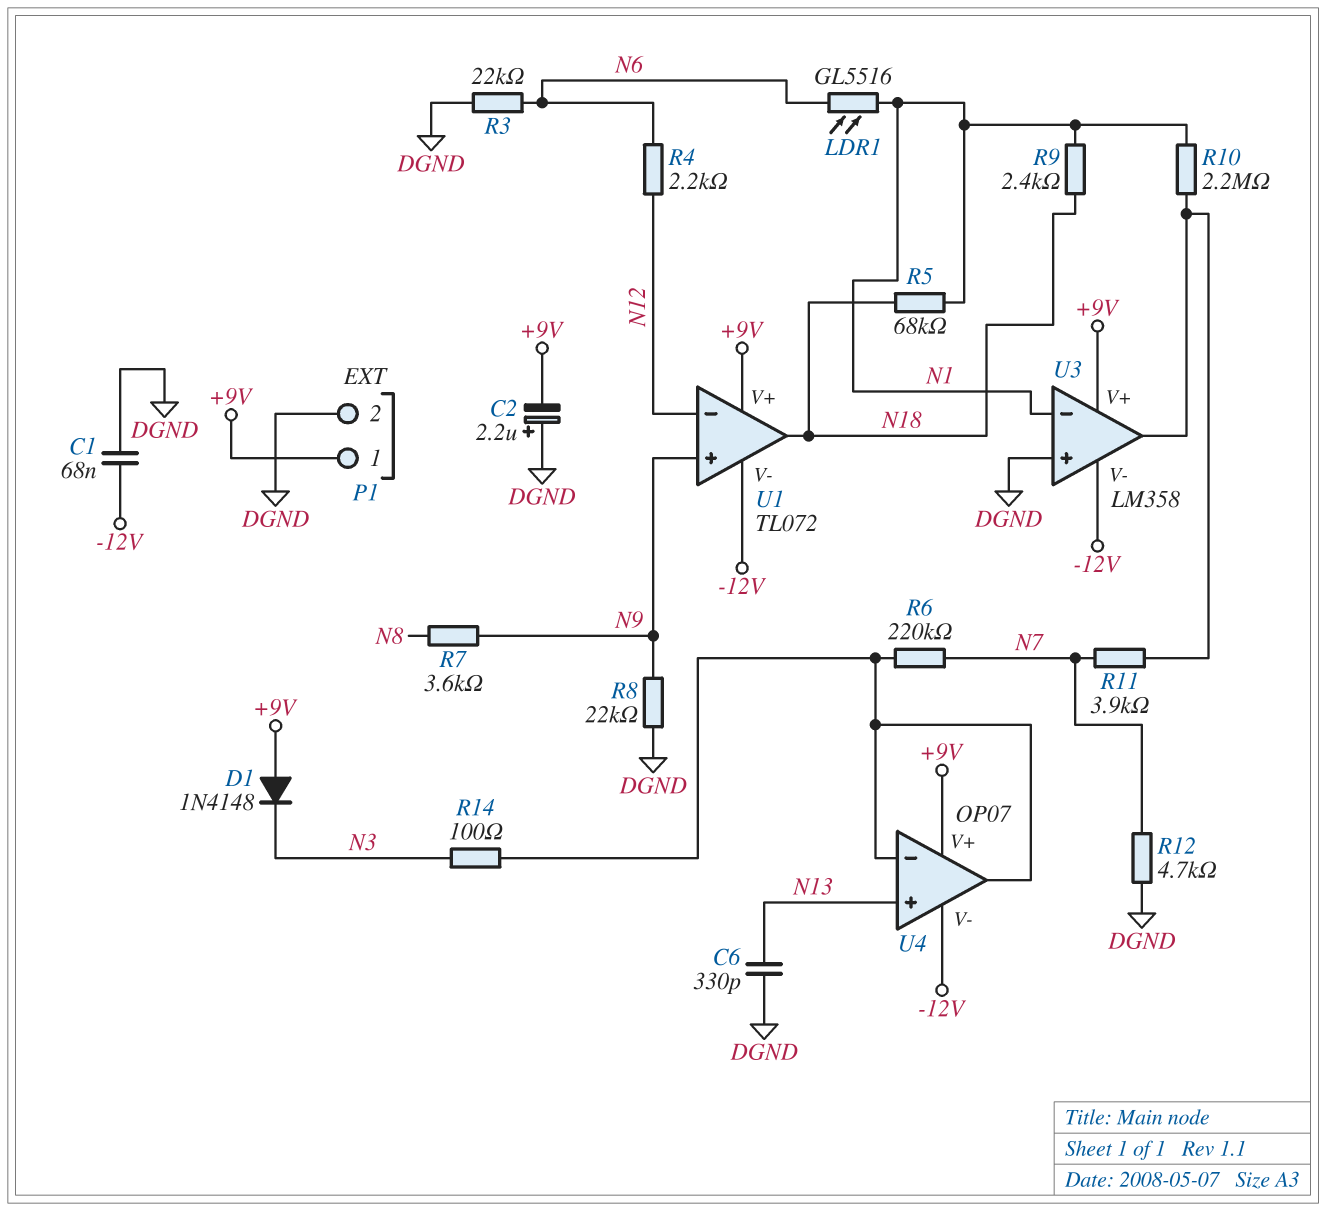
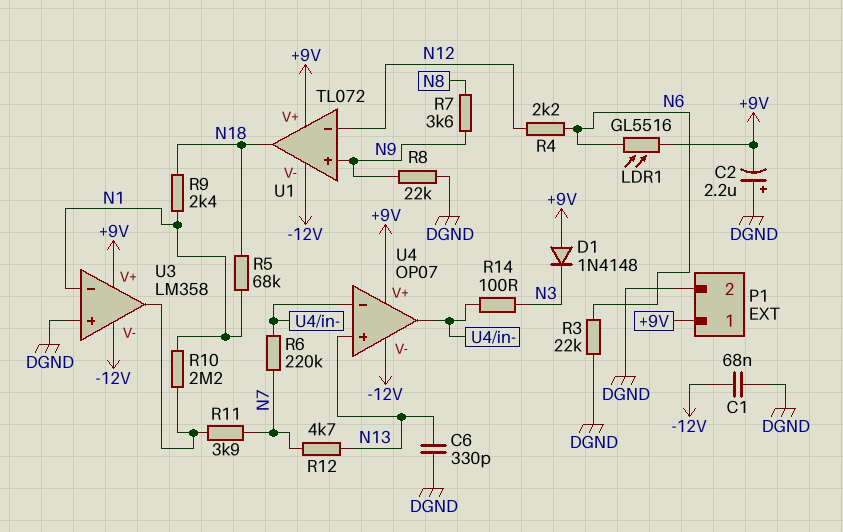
LDR1: GL5516 (N1, N6) -> GL5516 (+9V, N6)
R12: 4.7k (DGND, N7) -> 4.7k (N7, N13)

